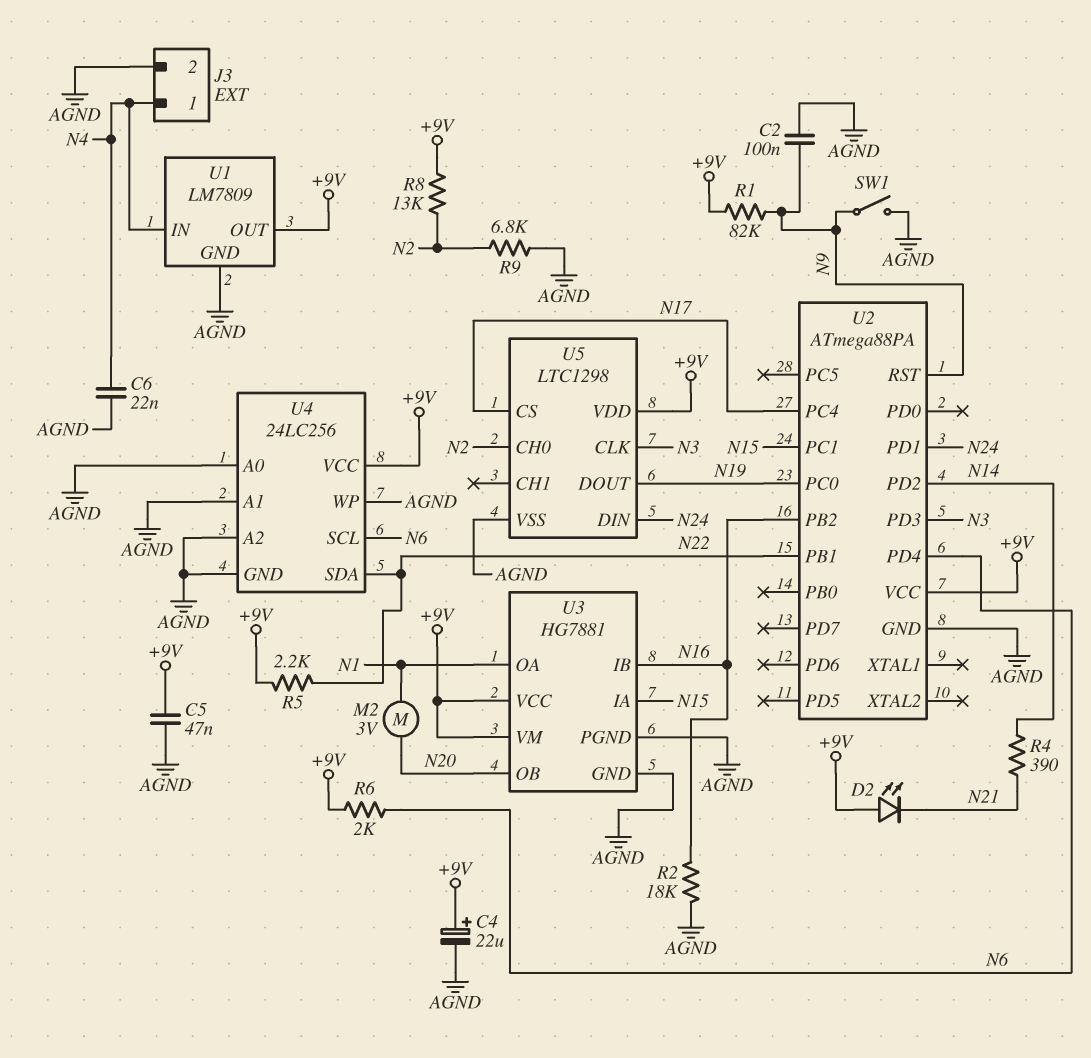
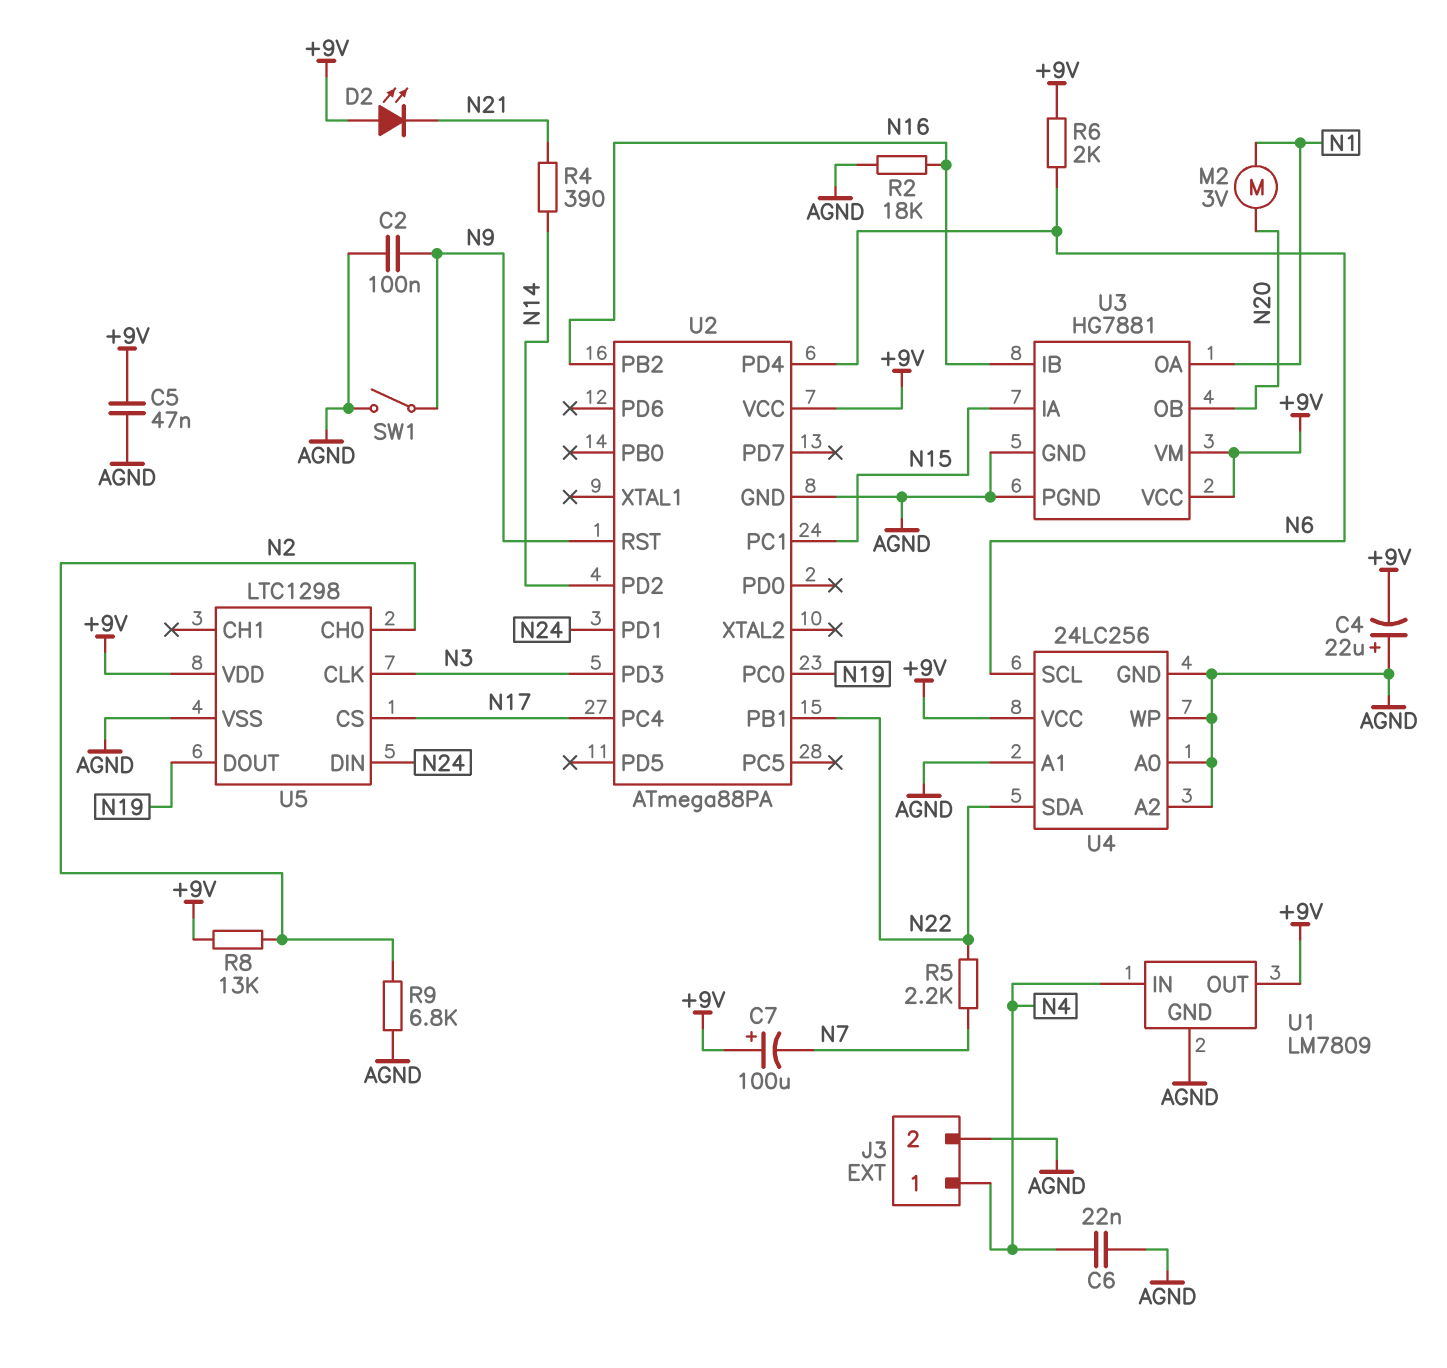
C4: 22uF (plus +9V, minus AGND) -> 22uF (plus AGND, minus +9V)
C7: none -> 100uF (plus +9V, minus N7)
R1: 82k (+9V, N9) -> none
R5: 2.2k (+9V, N22) -> 2.2k (N7, N22)

